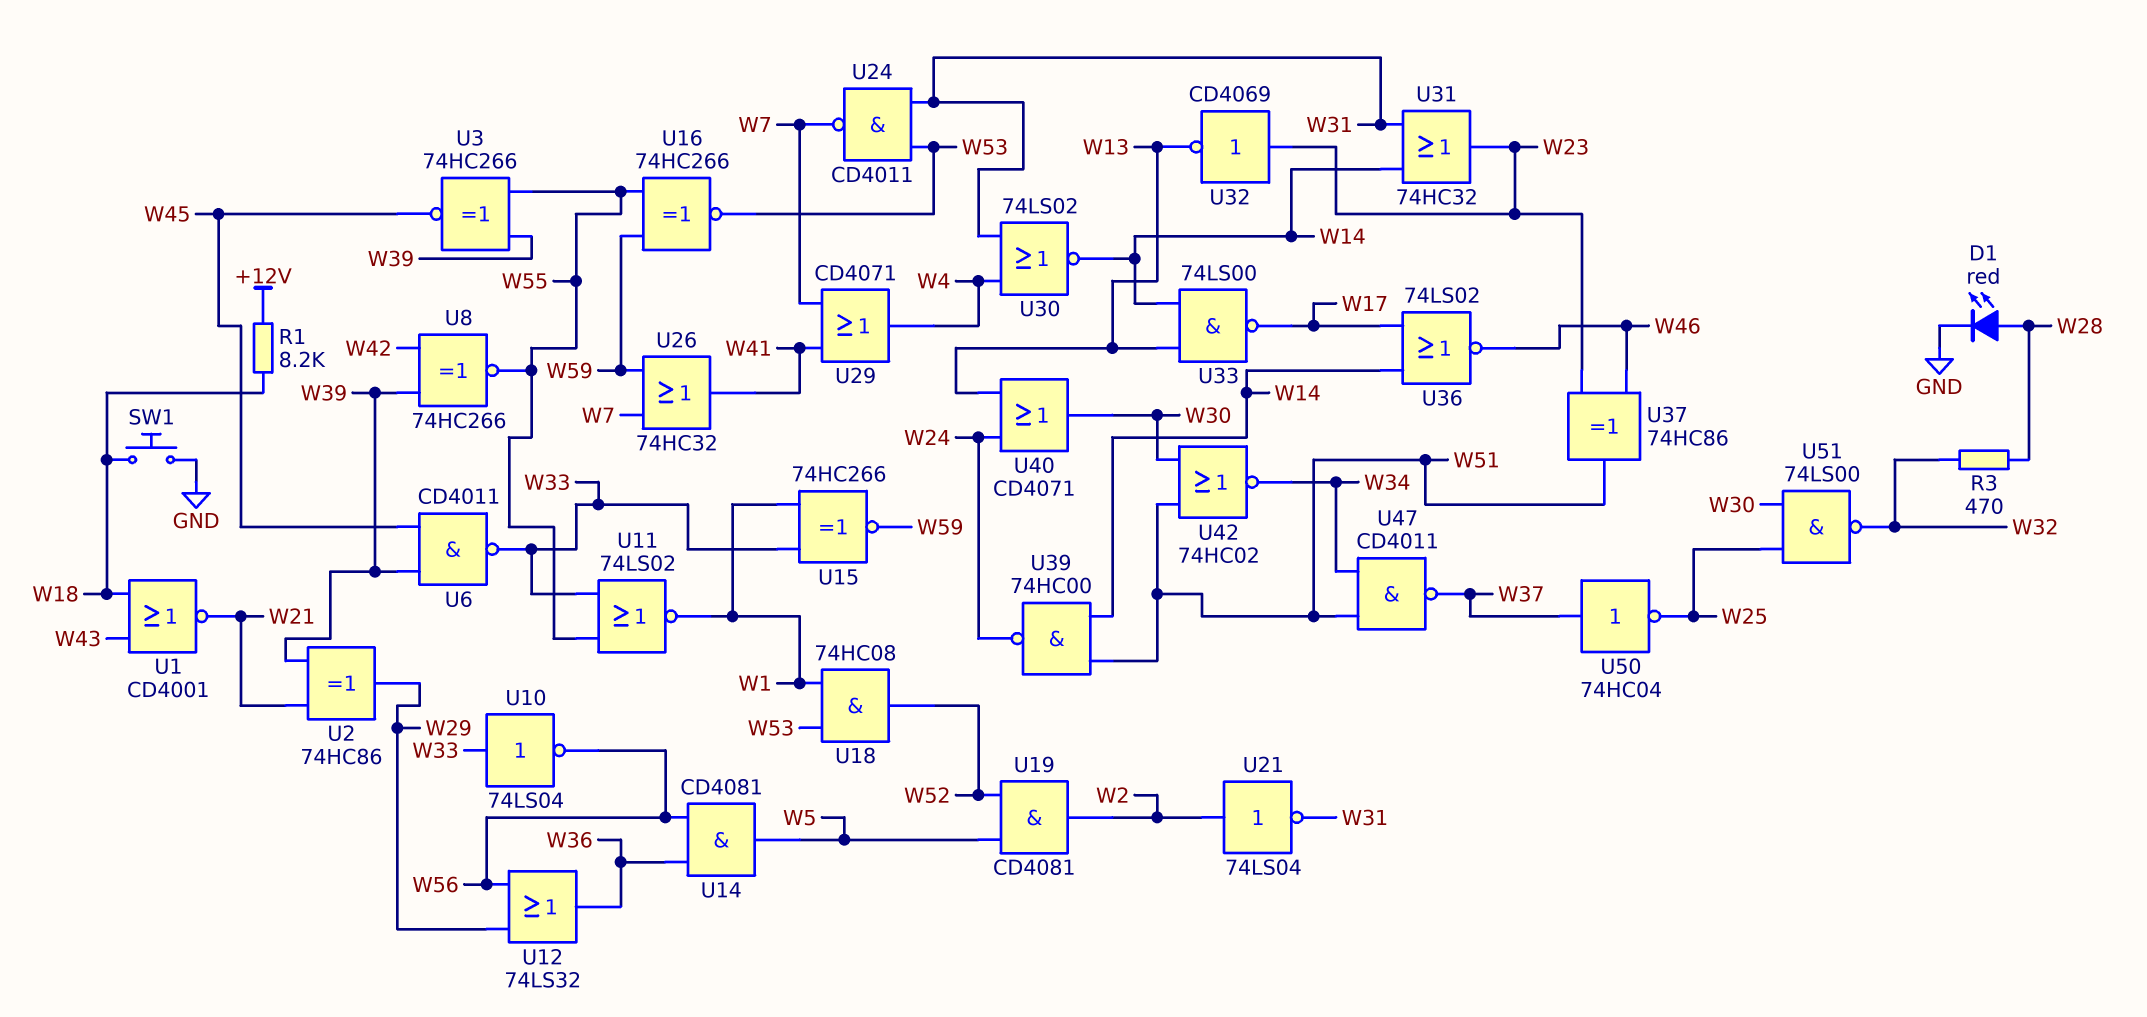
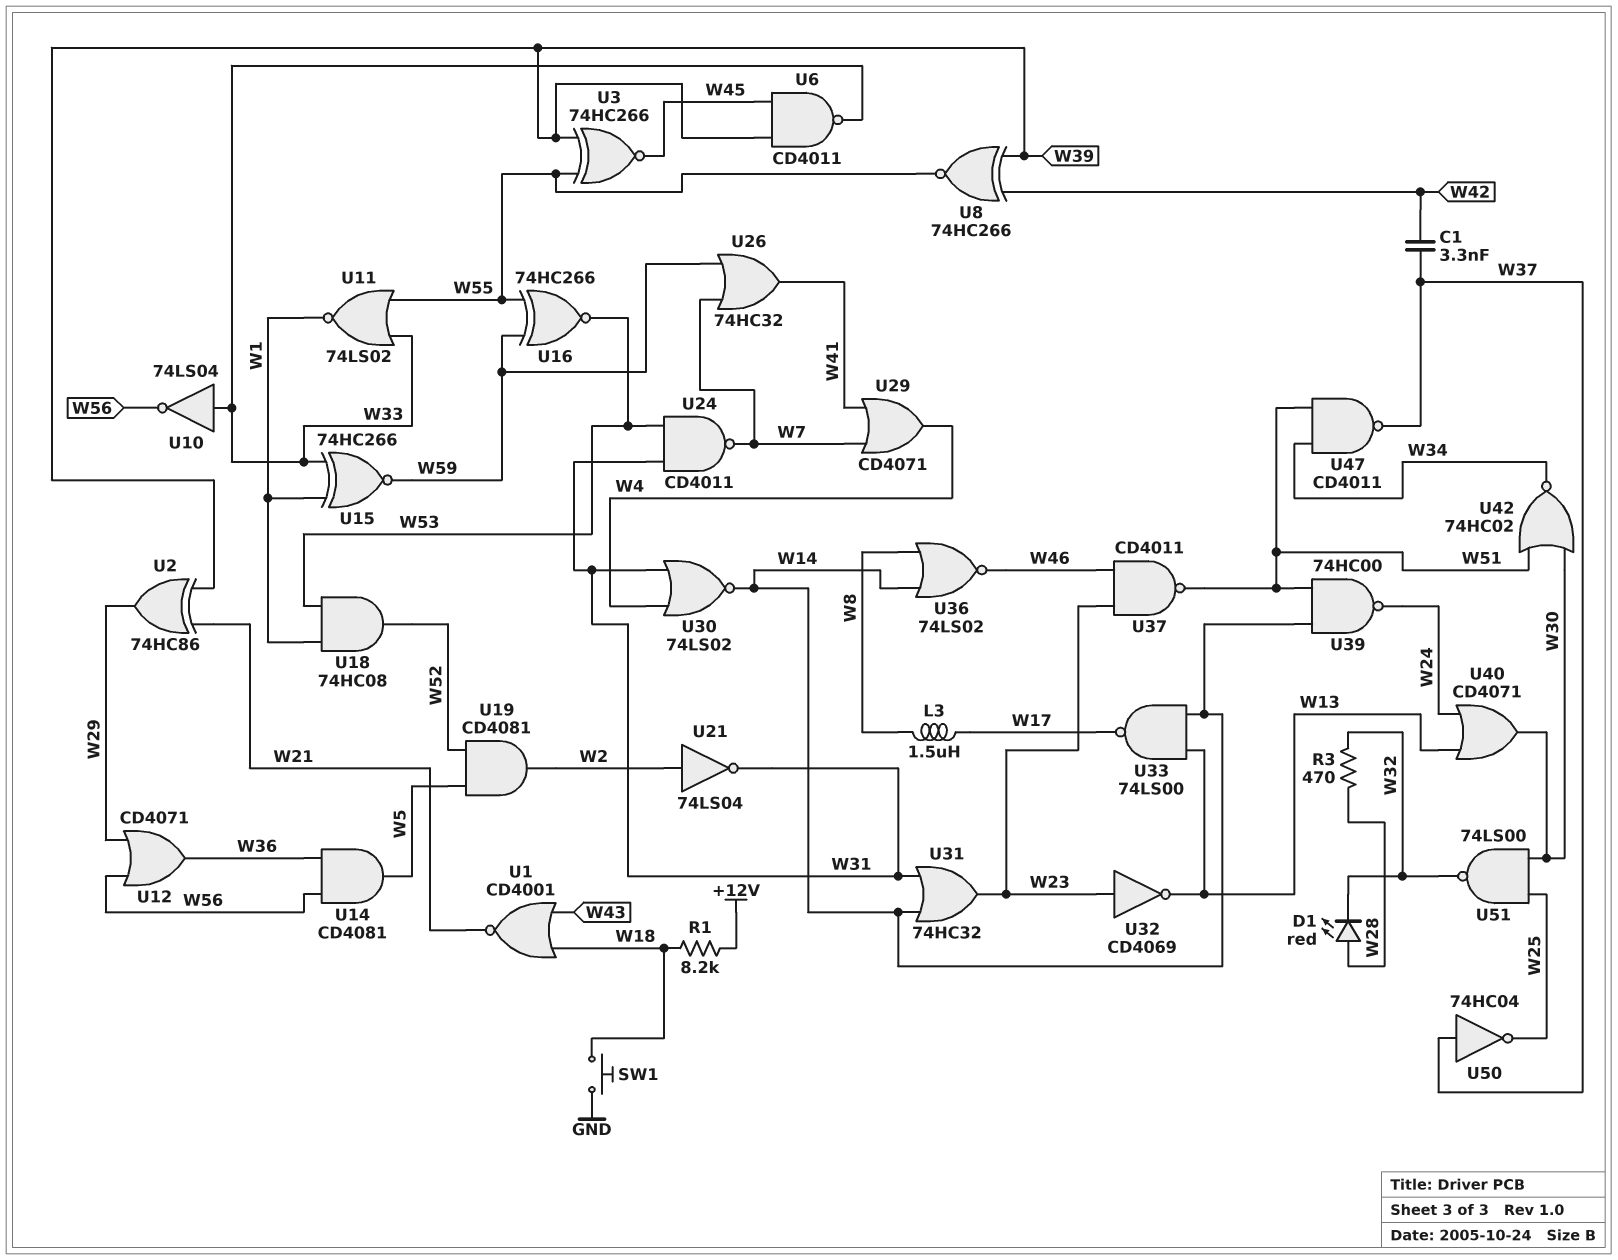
C1: none -> 3.3nF (W37, W42)
D1: LED red (A W28, K GND) -> LED red (A W28, K W32)
L3: none -> 1.5uH (W8, W17)
U12: OR 74LS32 (in W29, in W56, out W36) -> OR CD4071 (in W29, in W56, out W36)
U36: NOR 74LS02 (in W14, in W17, out W46) -> NOR 74LS02 (in W8, in W14, out W46)
U37: XOR 74HC86 (in W23, in W46, out W51) -> NAND CD4011 (in W23, in W46, out W51)

